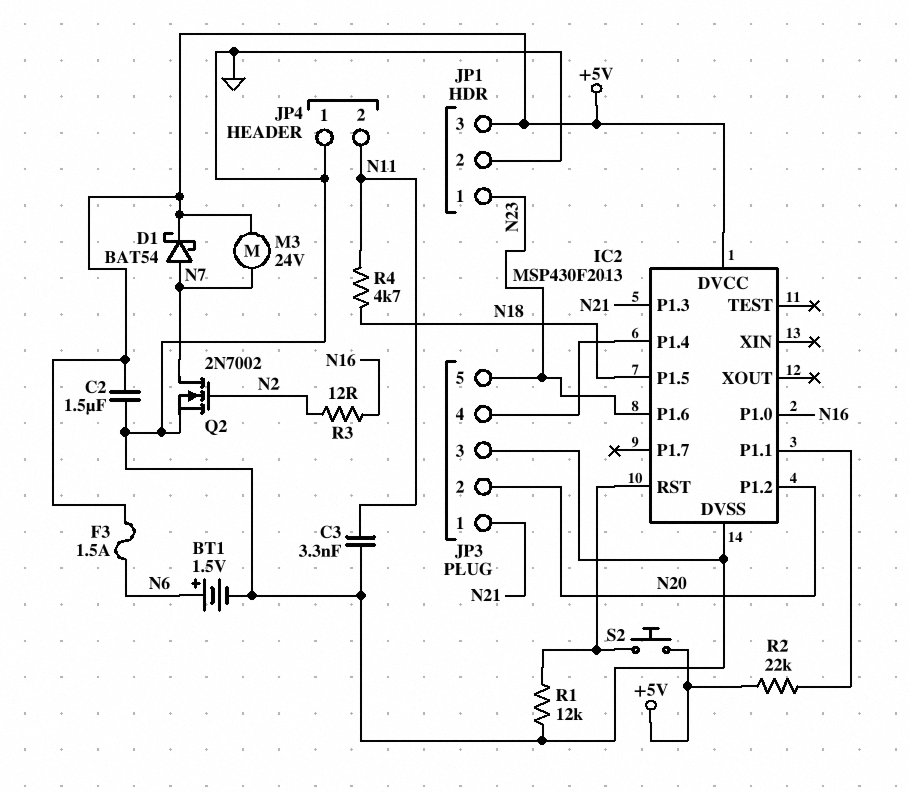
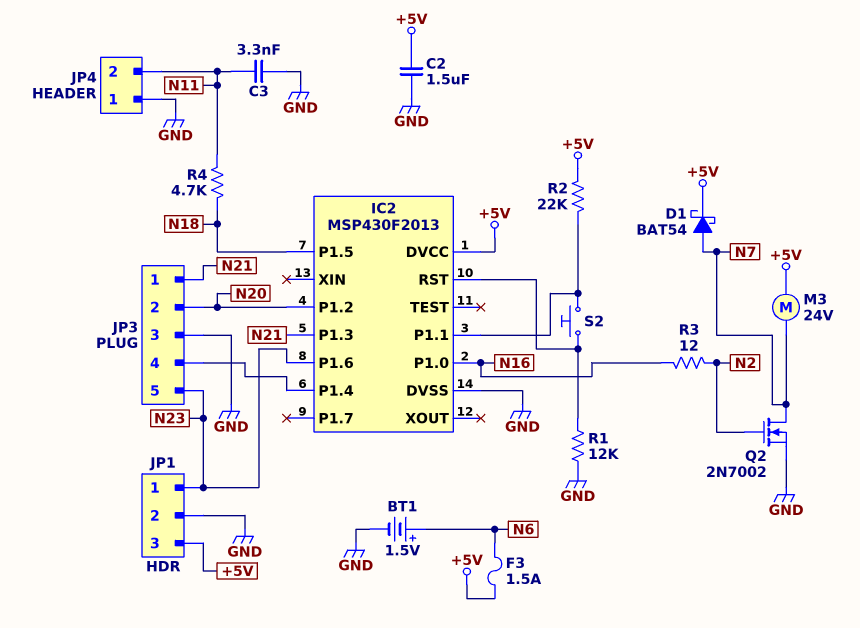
S2: button (+5V, IC2/RST) -> button (IC2/P1.1, IC2/RST)

